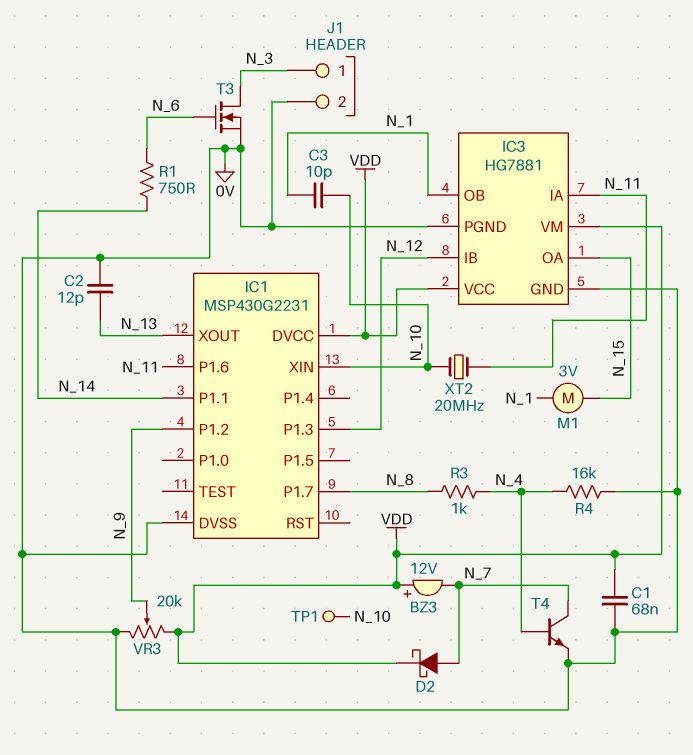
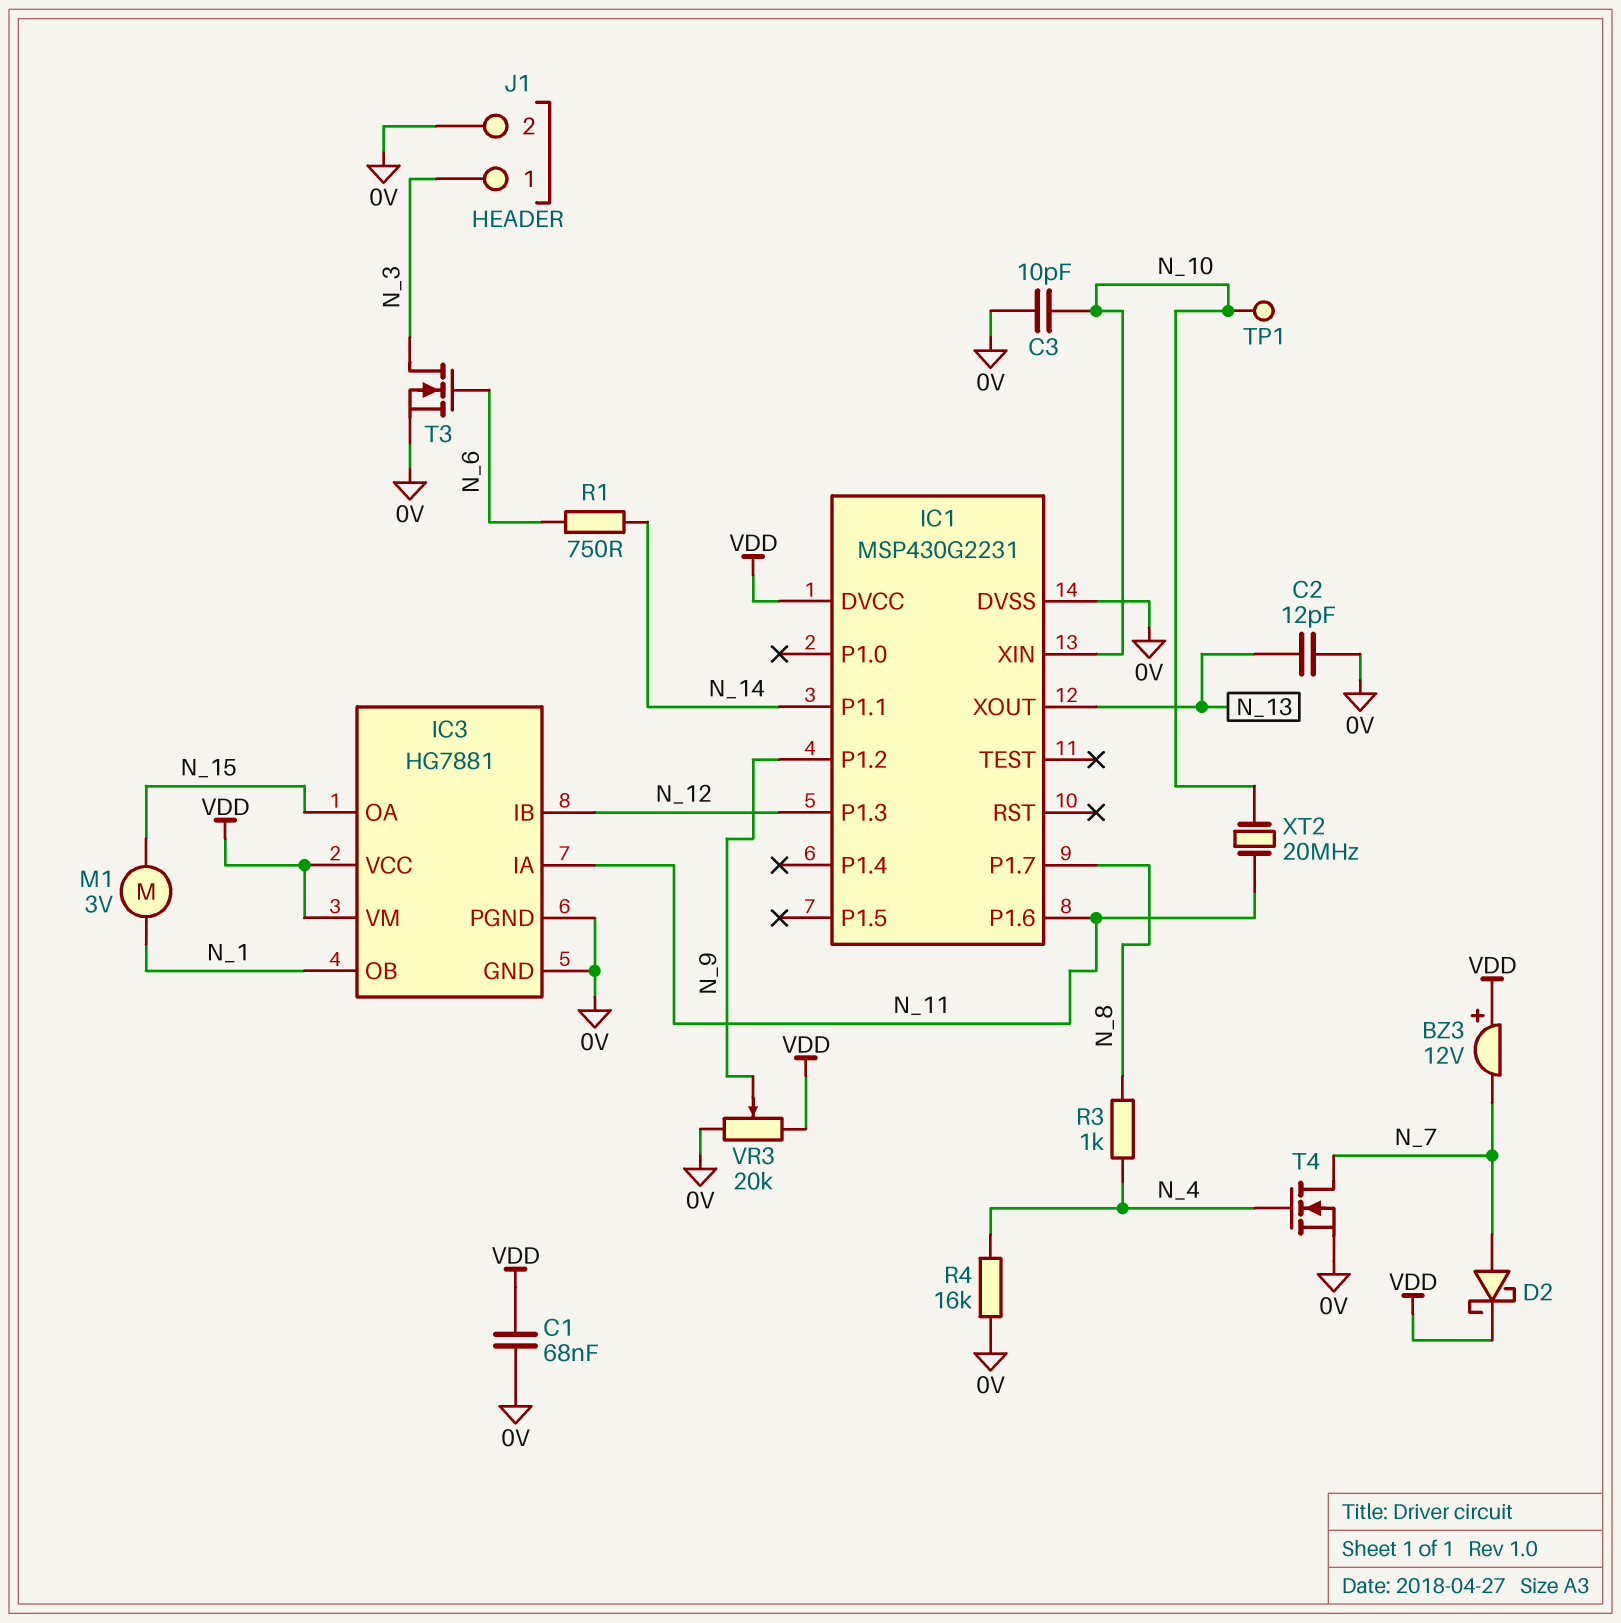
C3: 10pF (N_1, N_10) -> 10pF (0V, N_10)
T4: NPN (B N_4, C N_7, E 0V) -> NMOS (G N_4, D N_7, S 0V)

